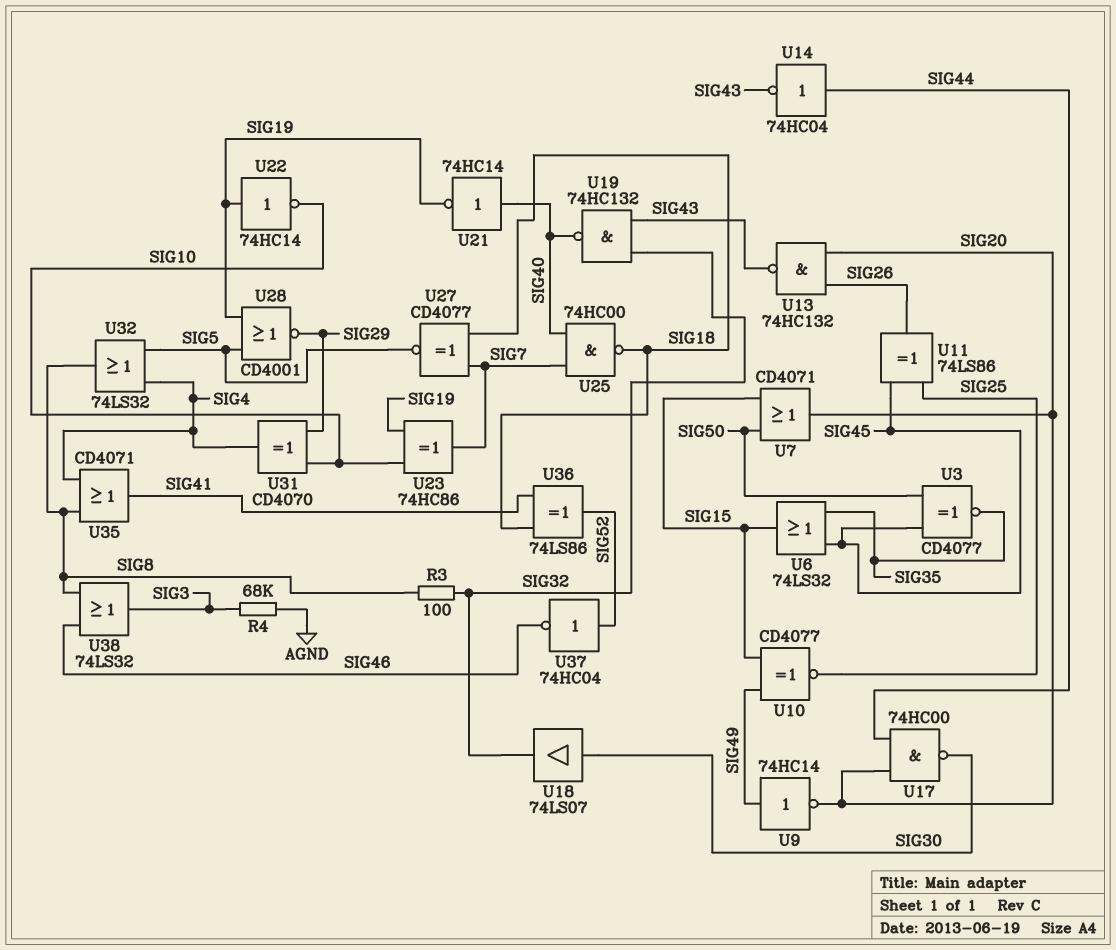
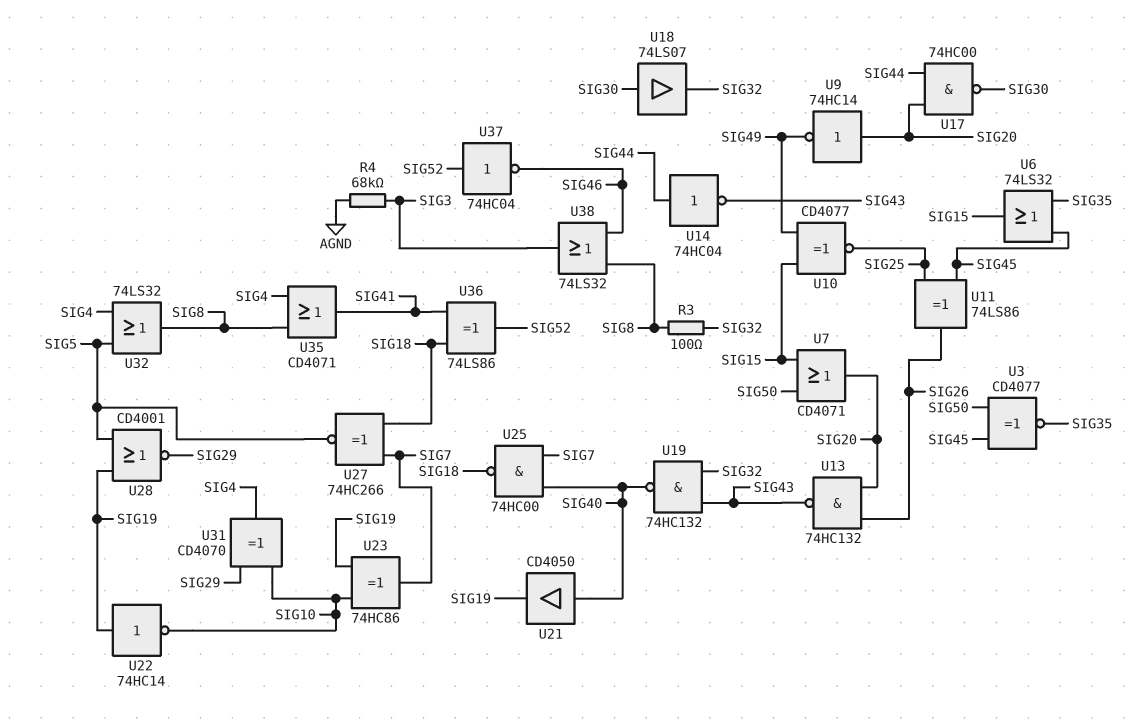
U9: NOT 74HC14 (in SIG49, out SIG20) -> NOT 74HC14 (in SIG20, out SIG49)
U21: NOT 74HC14 (in SIG40, out SIG19) -> buffer CD4050 (in SIG40, out SIG19)
U27: XNOR CD4077 (in SIG7, in SIG18, out SIG5) -> XNOR 74HC266 (in SIG7, in SIG18, out SIG5)

